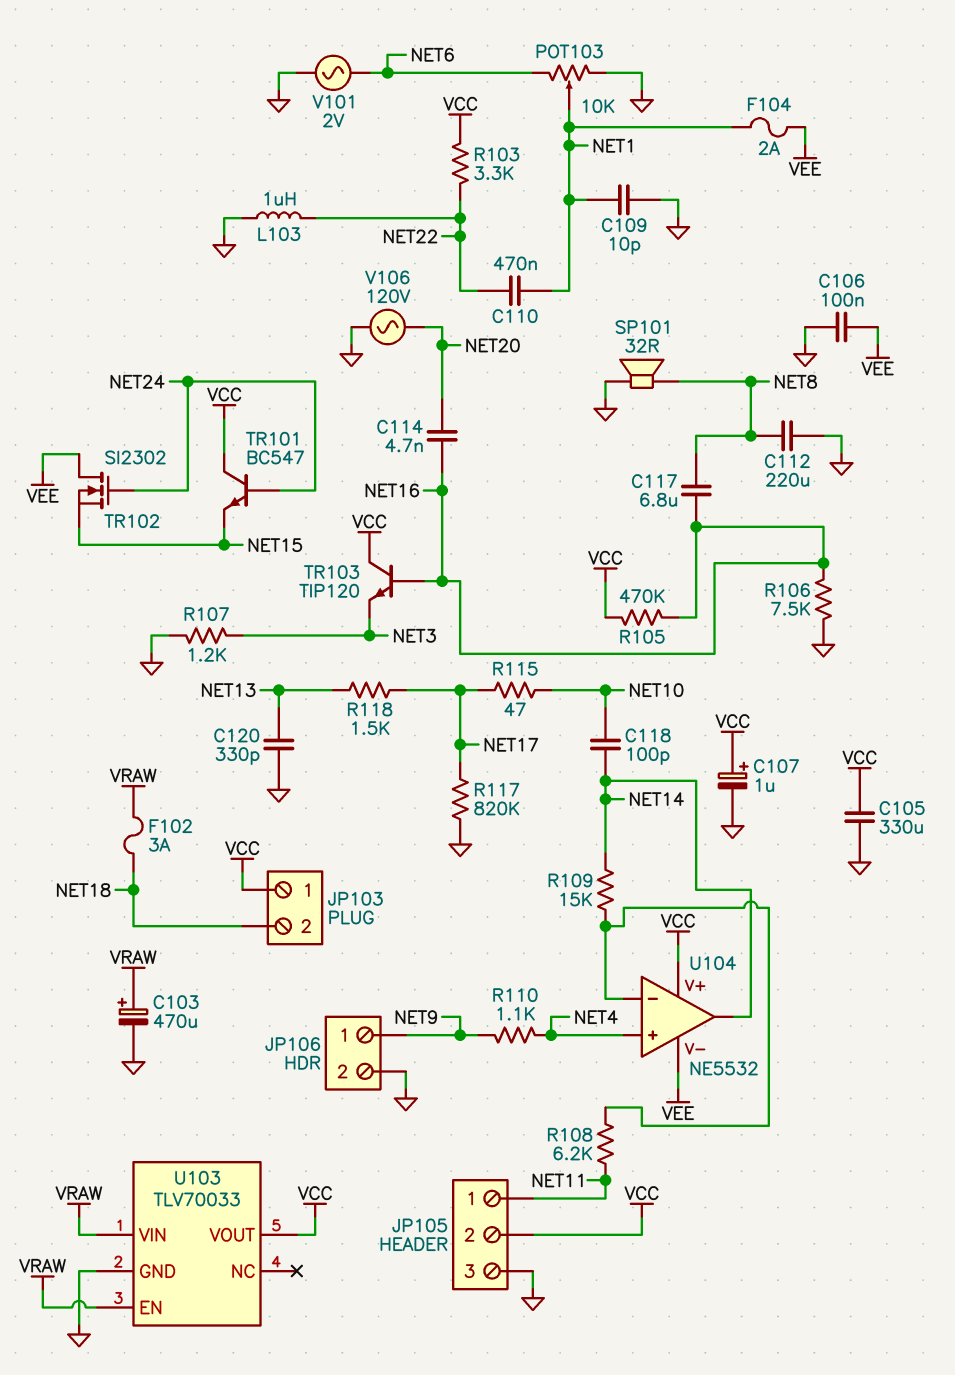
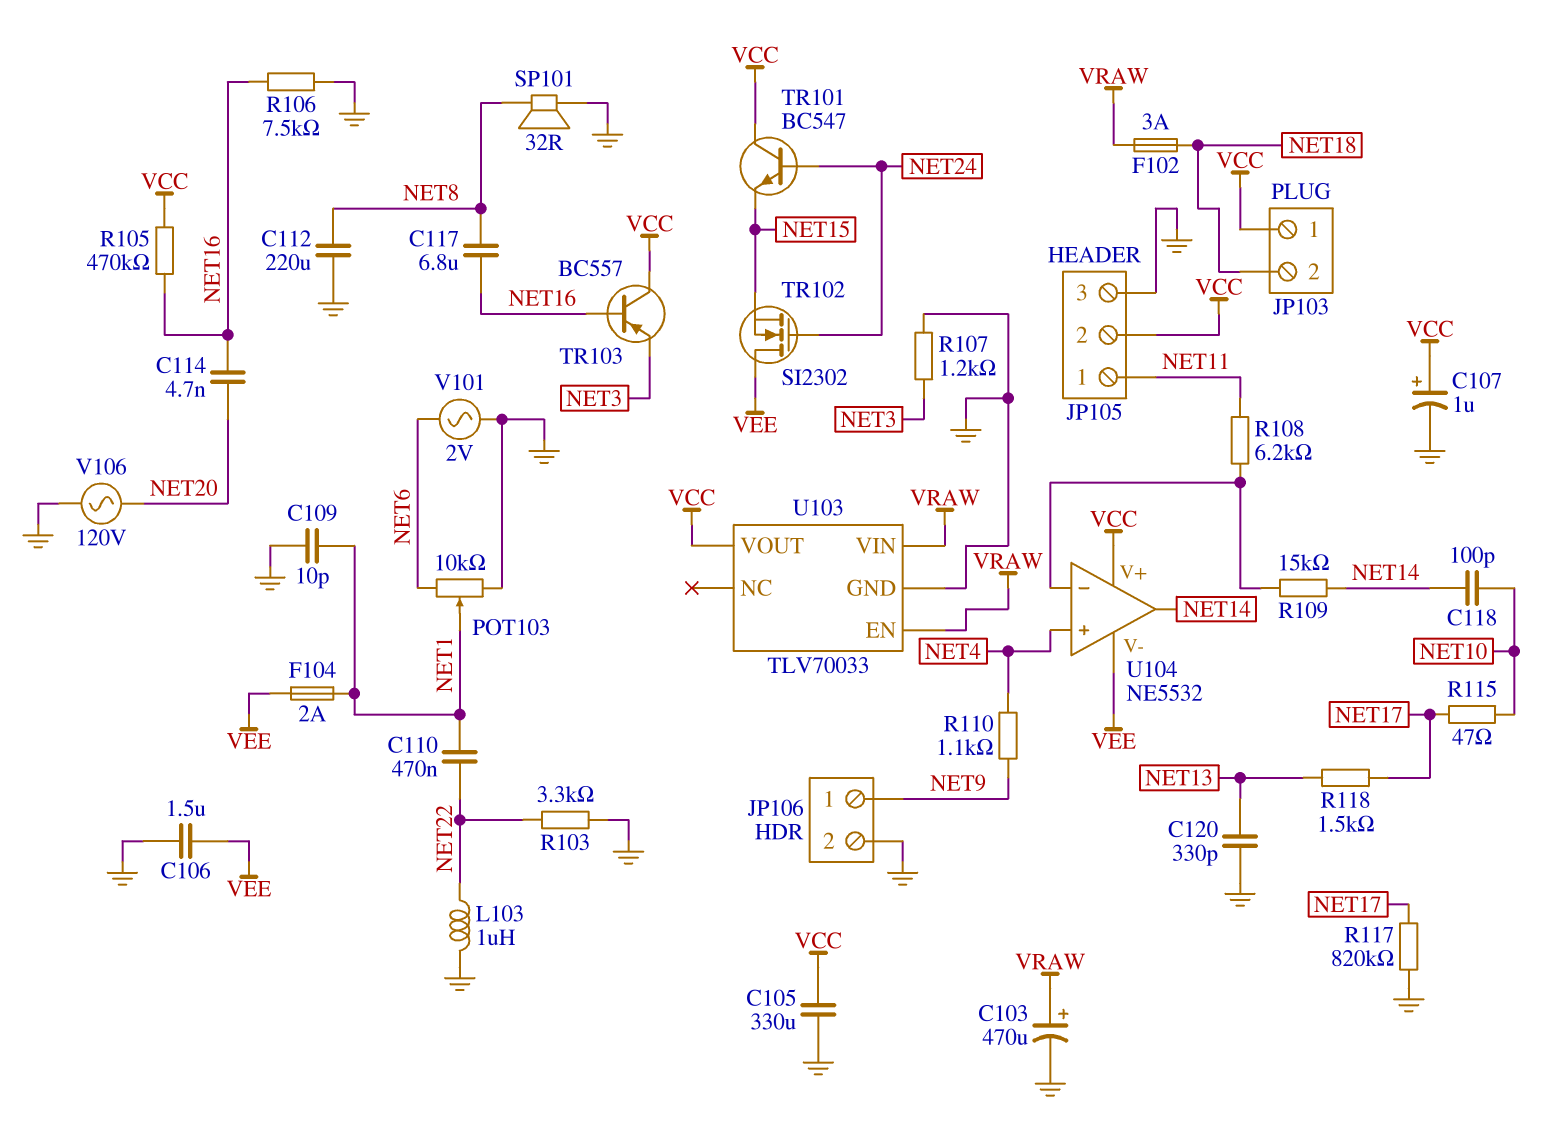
C106: 100nF (GND, VEE) -> 1.5uF (GND, VEE)
R103: 3.3k (NET22, VCC) -> 3.3k (GND, NET22)
TR103: NPN TIP120 (B NET16, C VCC, E NET3) -> PNP BC557 (B NET16, C VCC, E NET3)

